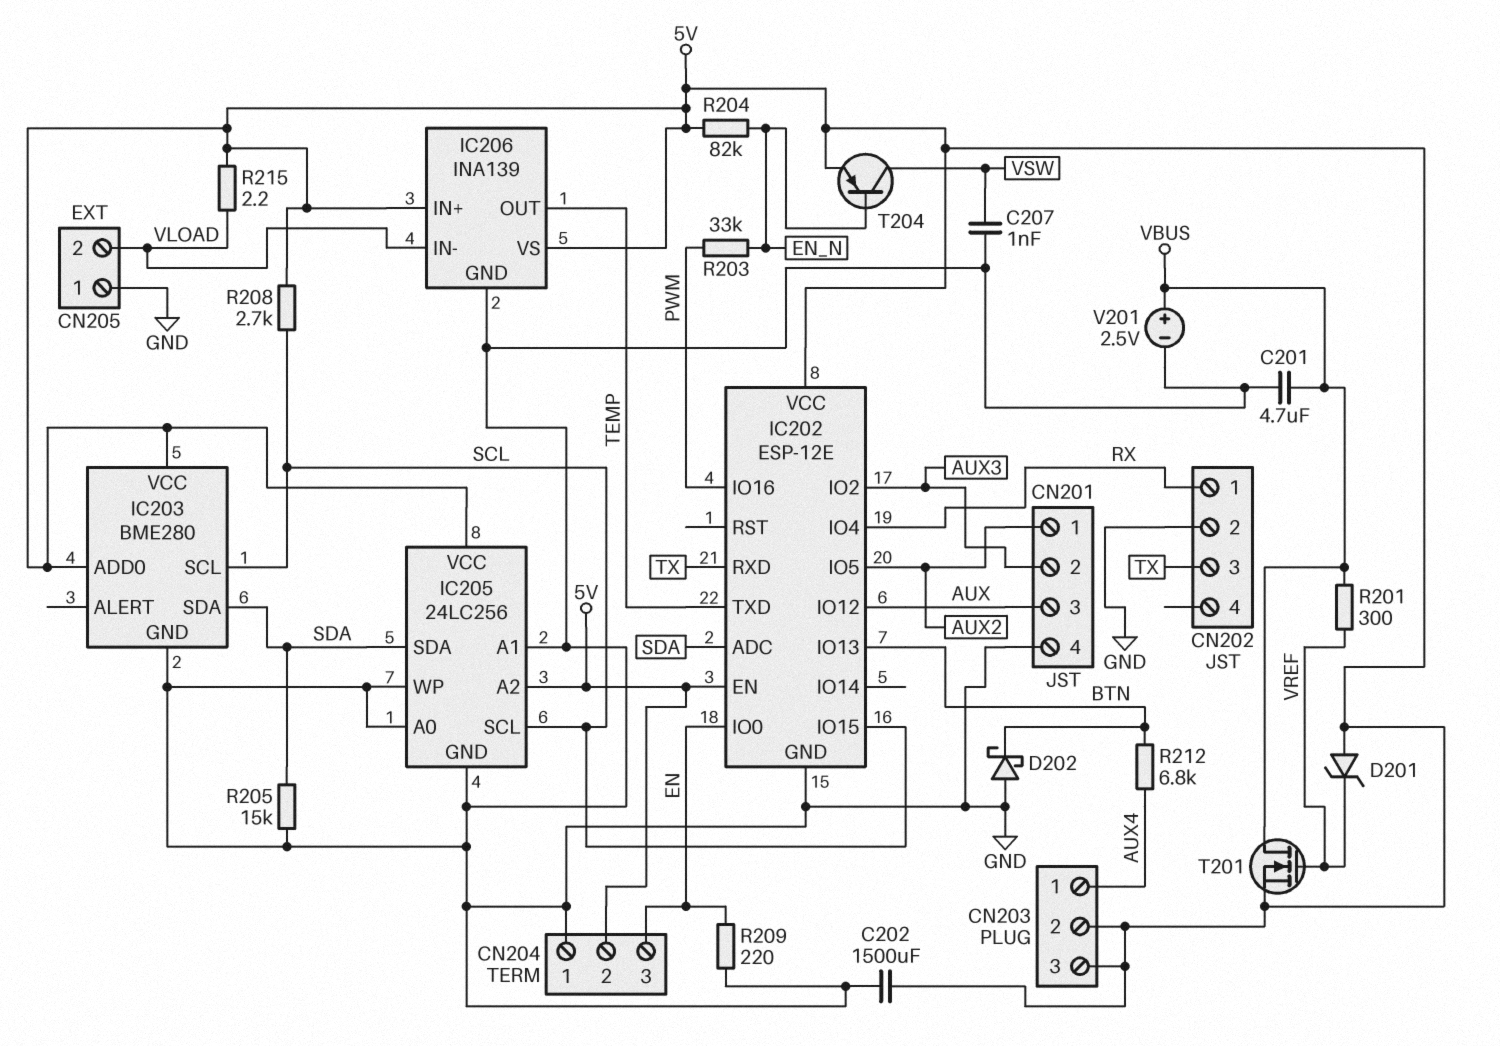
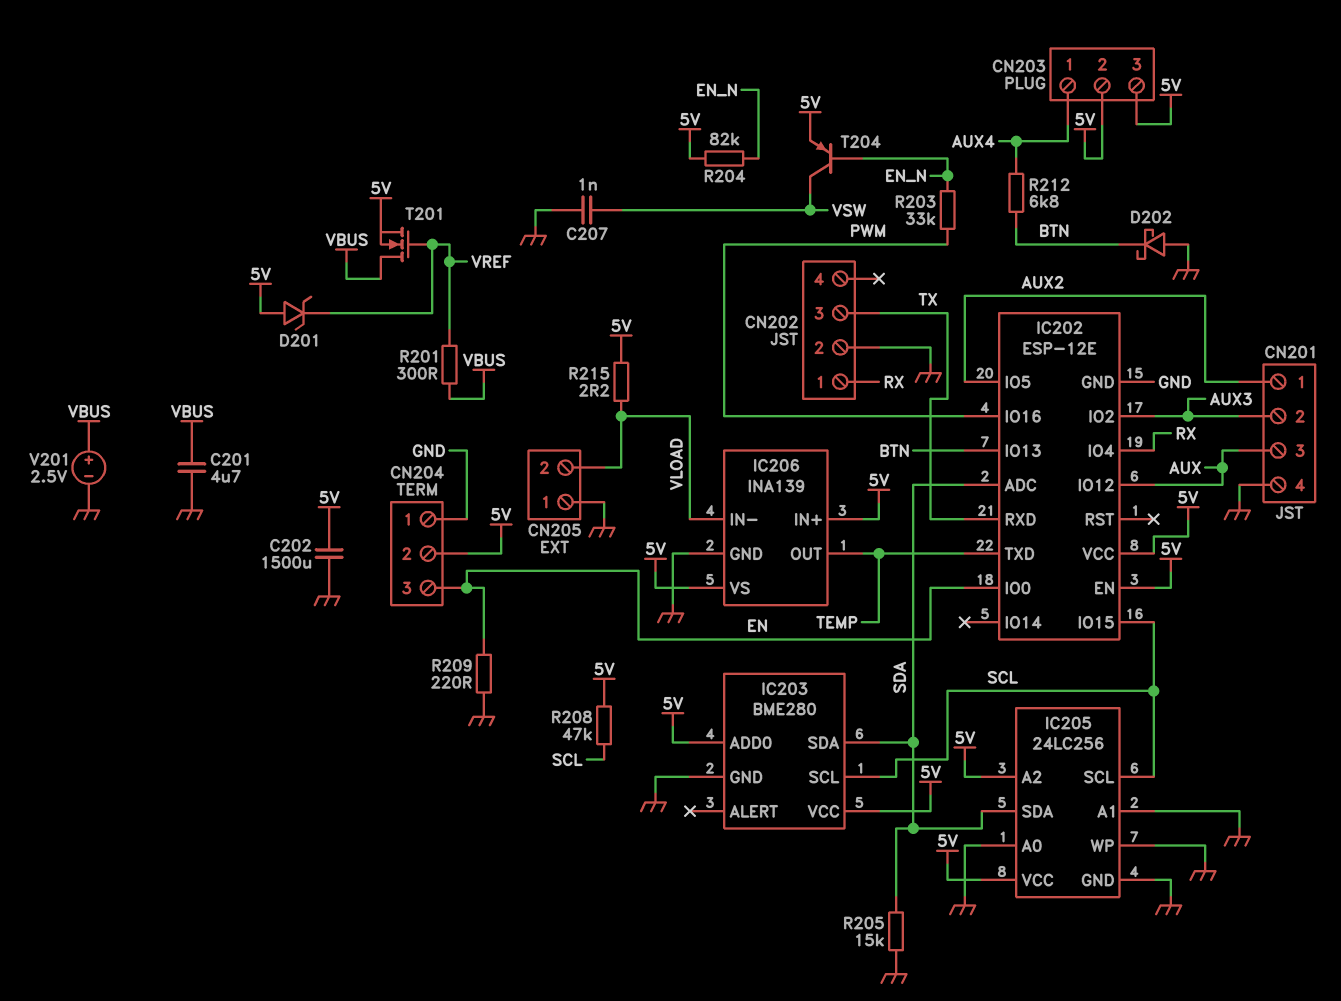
R208: 2.7k (5V, SCL) -> 47k (5V, SCL)

